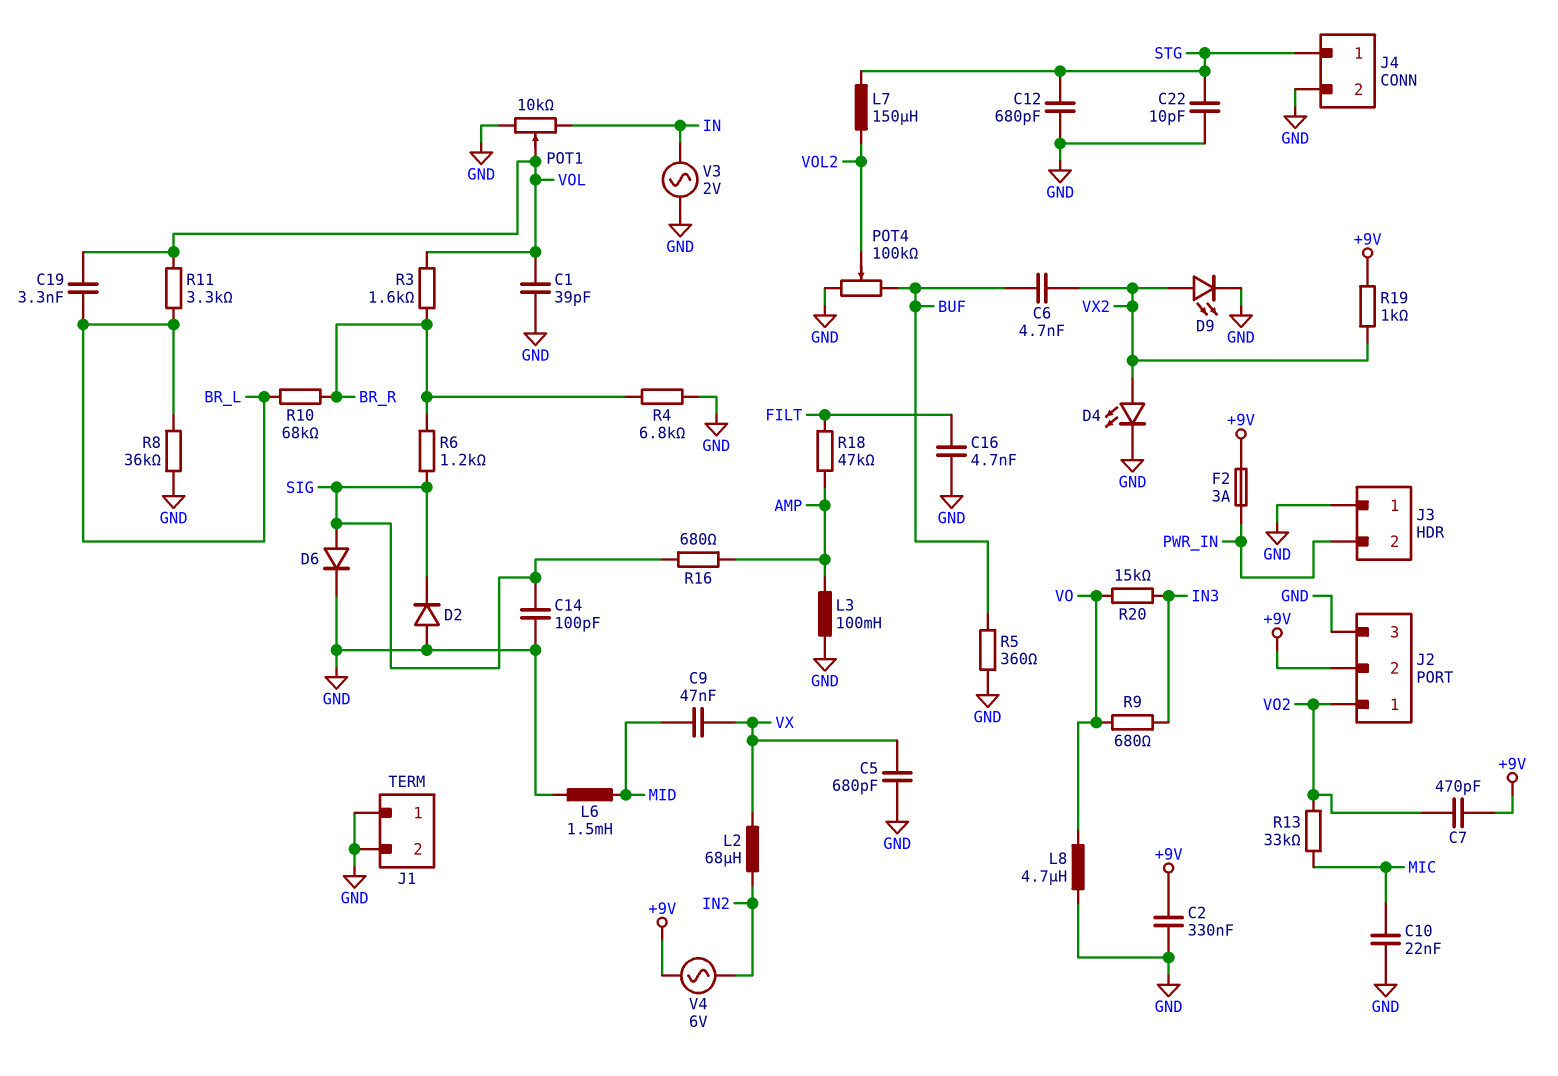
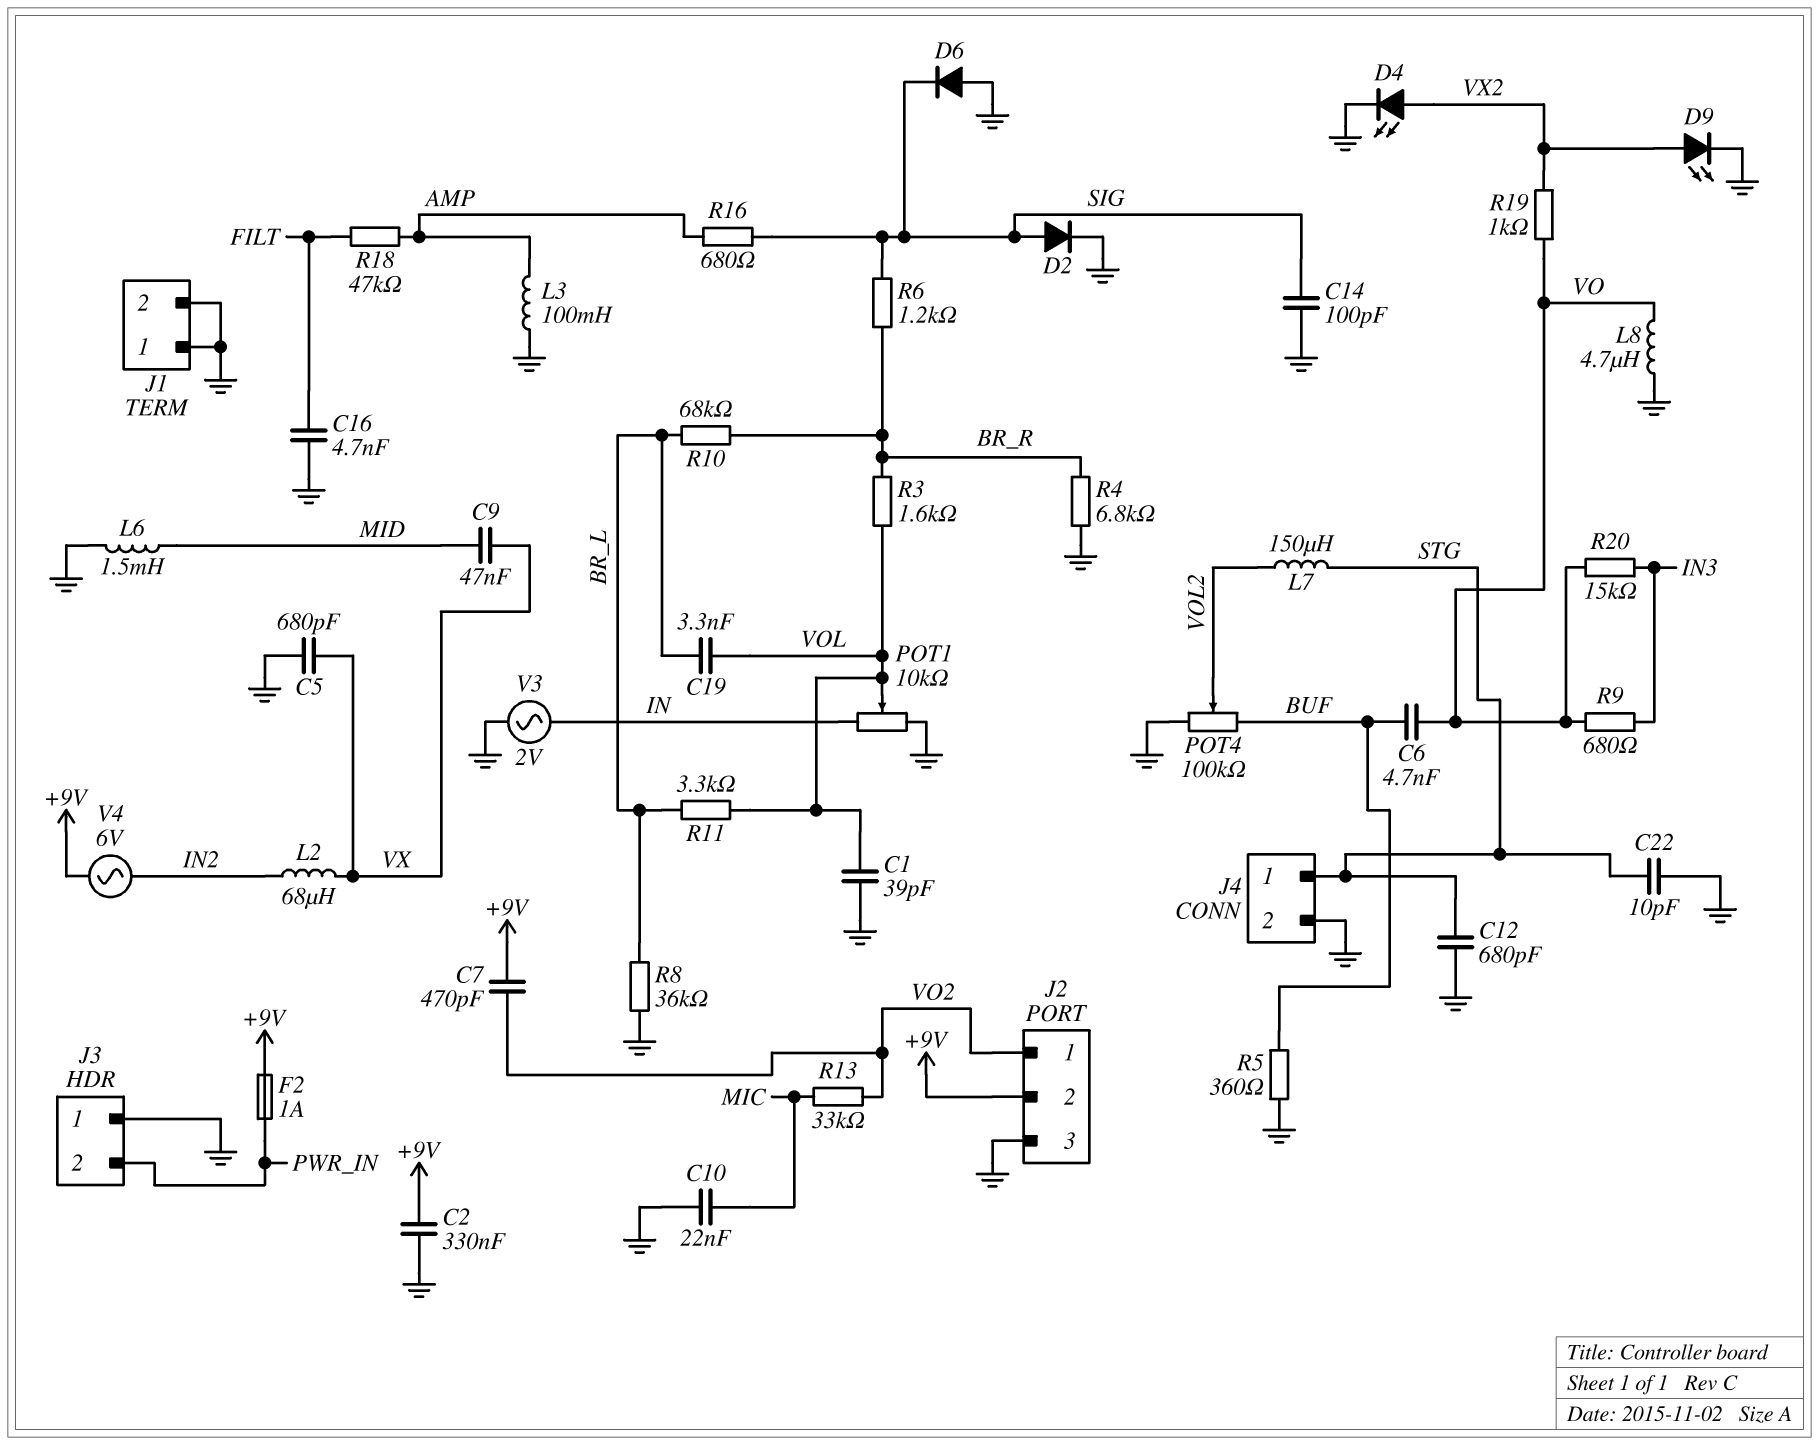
C6: 4.7nF (BUF, VX2) -> 4.7nF (BUF, VO)
D2: diode (A GND, K SIG) -> diode (A SIG, K GND)
D6: diode (A SIG, K GND) -> diode (A GND, K SIG)
F2: 3A (+9V, PWR_IN) -> 1A (+9V, PWR_IN)
R19: 1k (+9V, VX2) -> 1k (VO, VX2)

